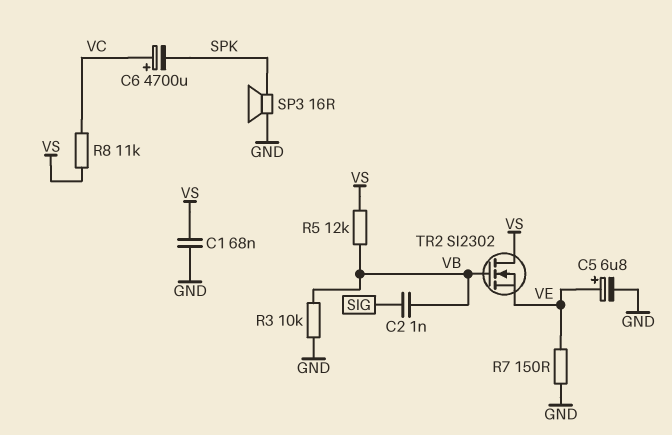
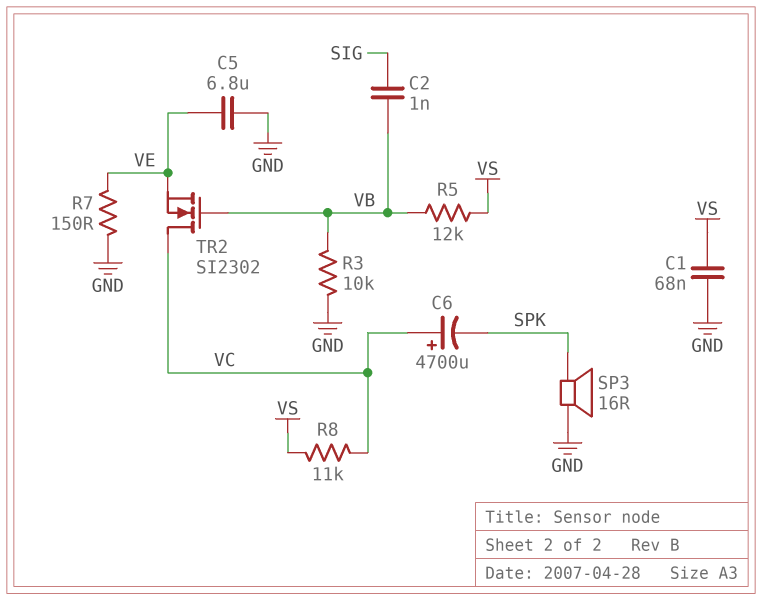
C5: 6.8uF (plus VE, minus GND) -> 6.8uF (GND, VE)
TR2: NMOS SI2302 (G VB, D VS, S VE) -> NMOS SI2302 (G VB, D VC, S VE)

